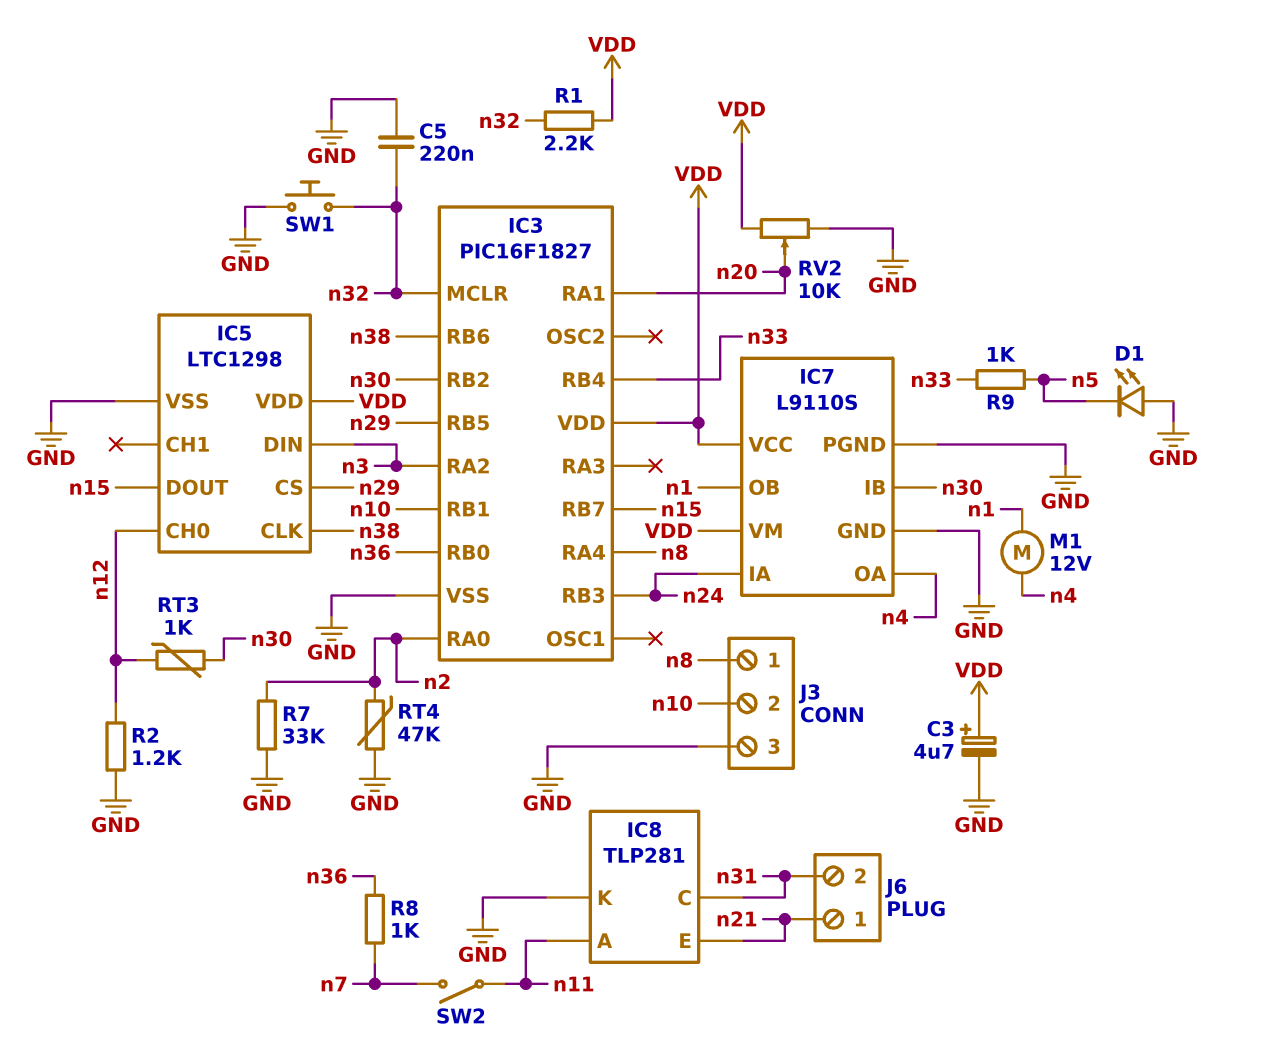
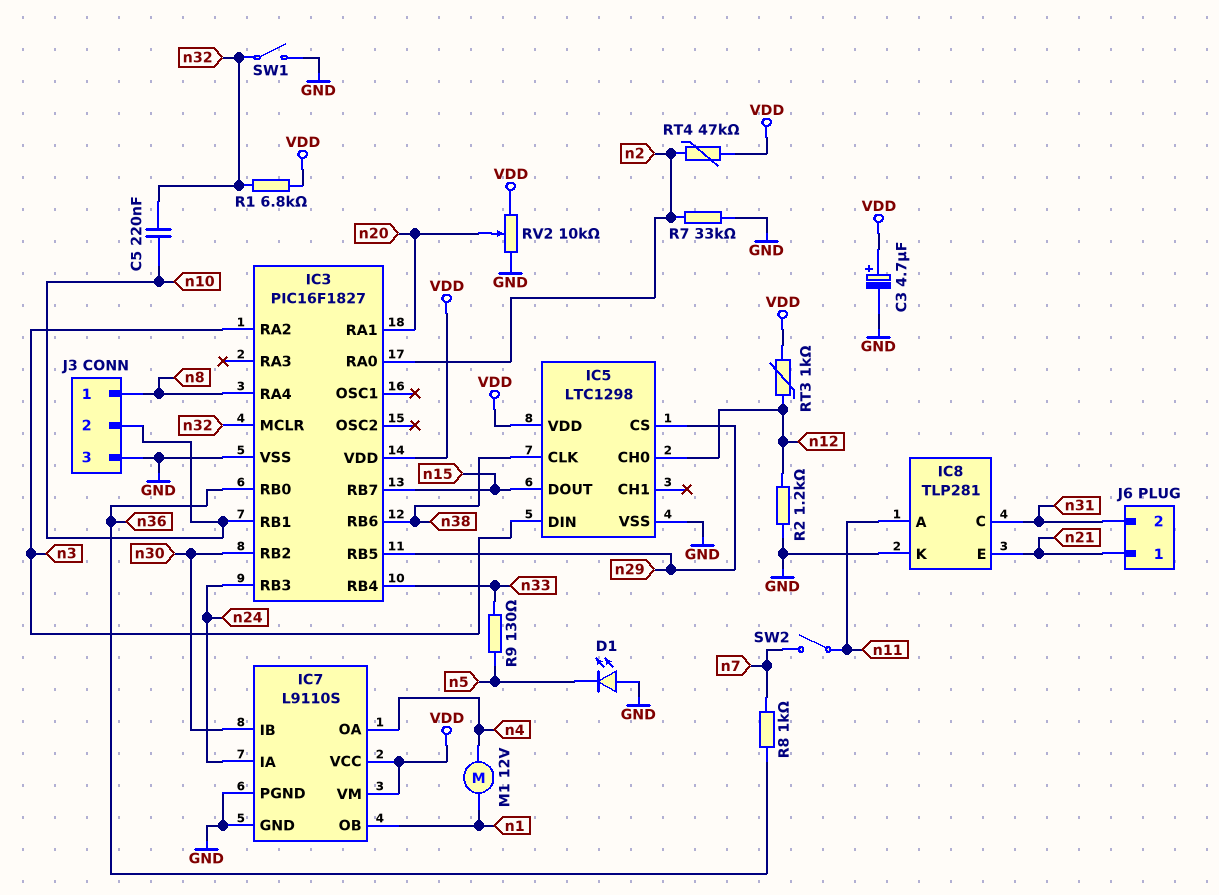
C5: 220nF (GND, n32) -> 220nF (n10, n32)
R1: 2.2k (VDD, n32) -> 6.8k (VDD, n32)
R9: 1k (n5, n33) -> 130 (n5, n33)
RT3: 1k (n12, n30) -> 1k (VDD, n12)
RT4: 47k (GND, n2) -> 47k (VDD, n2)
SW1: button (GND, n32) -> switch (GND, n32)

